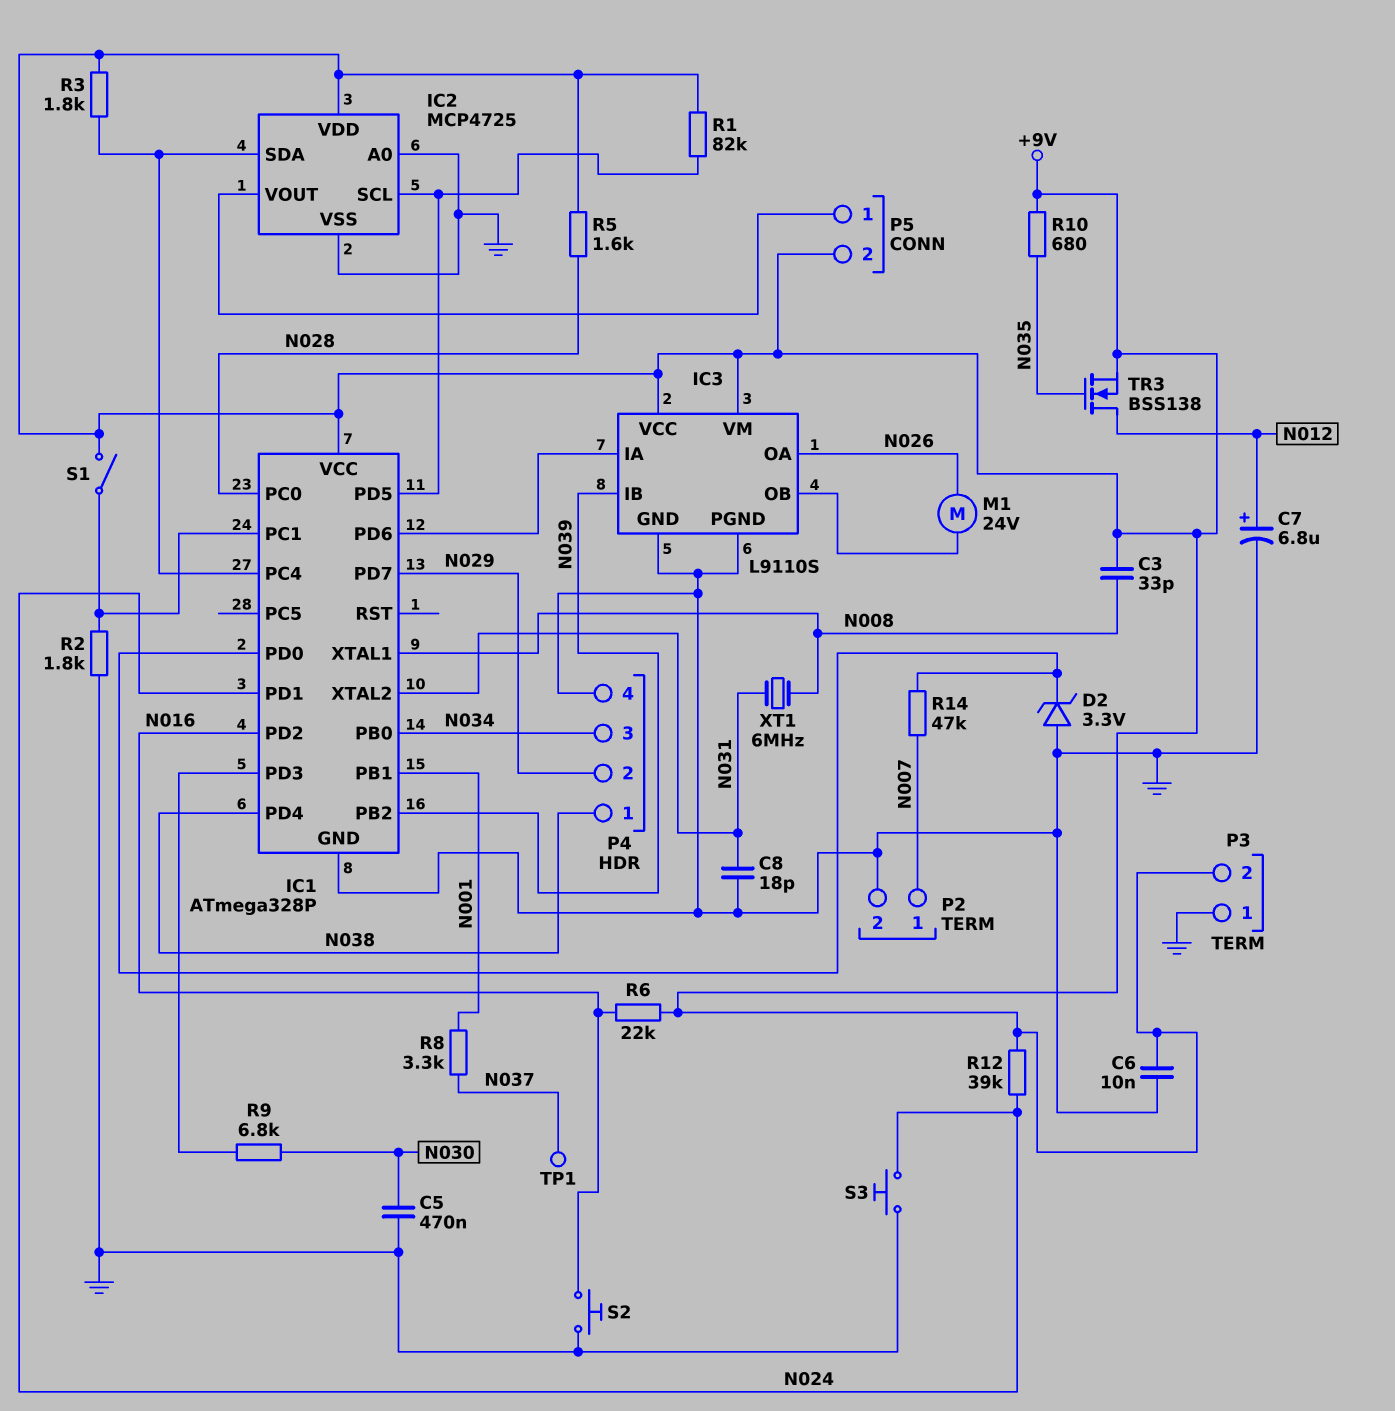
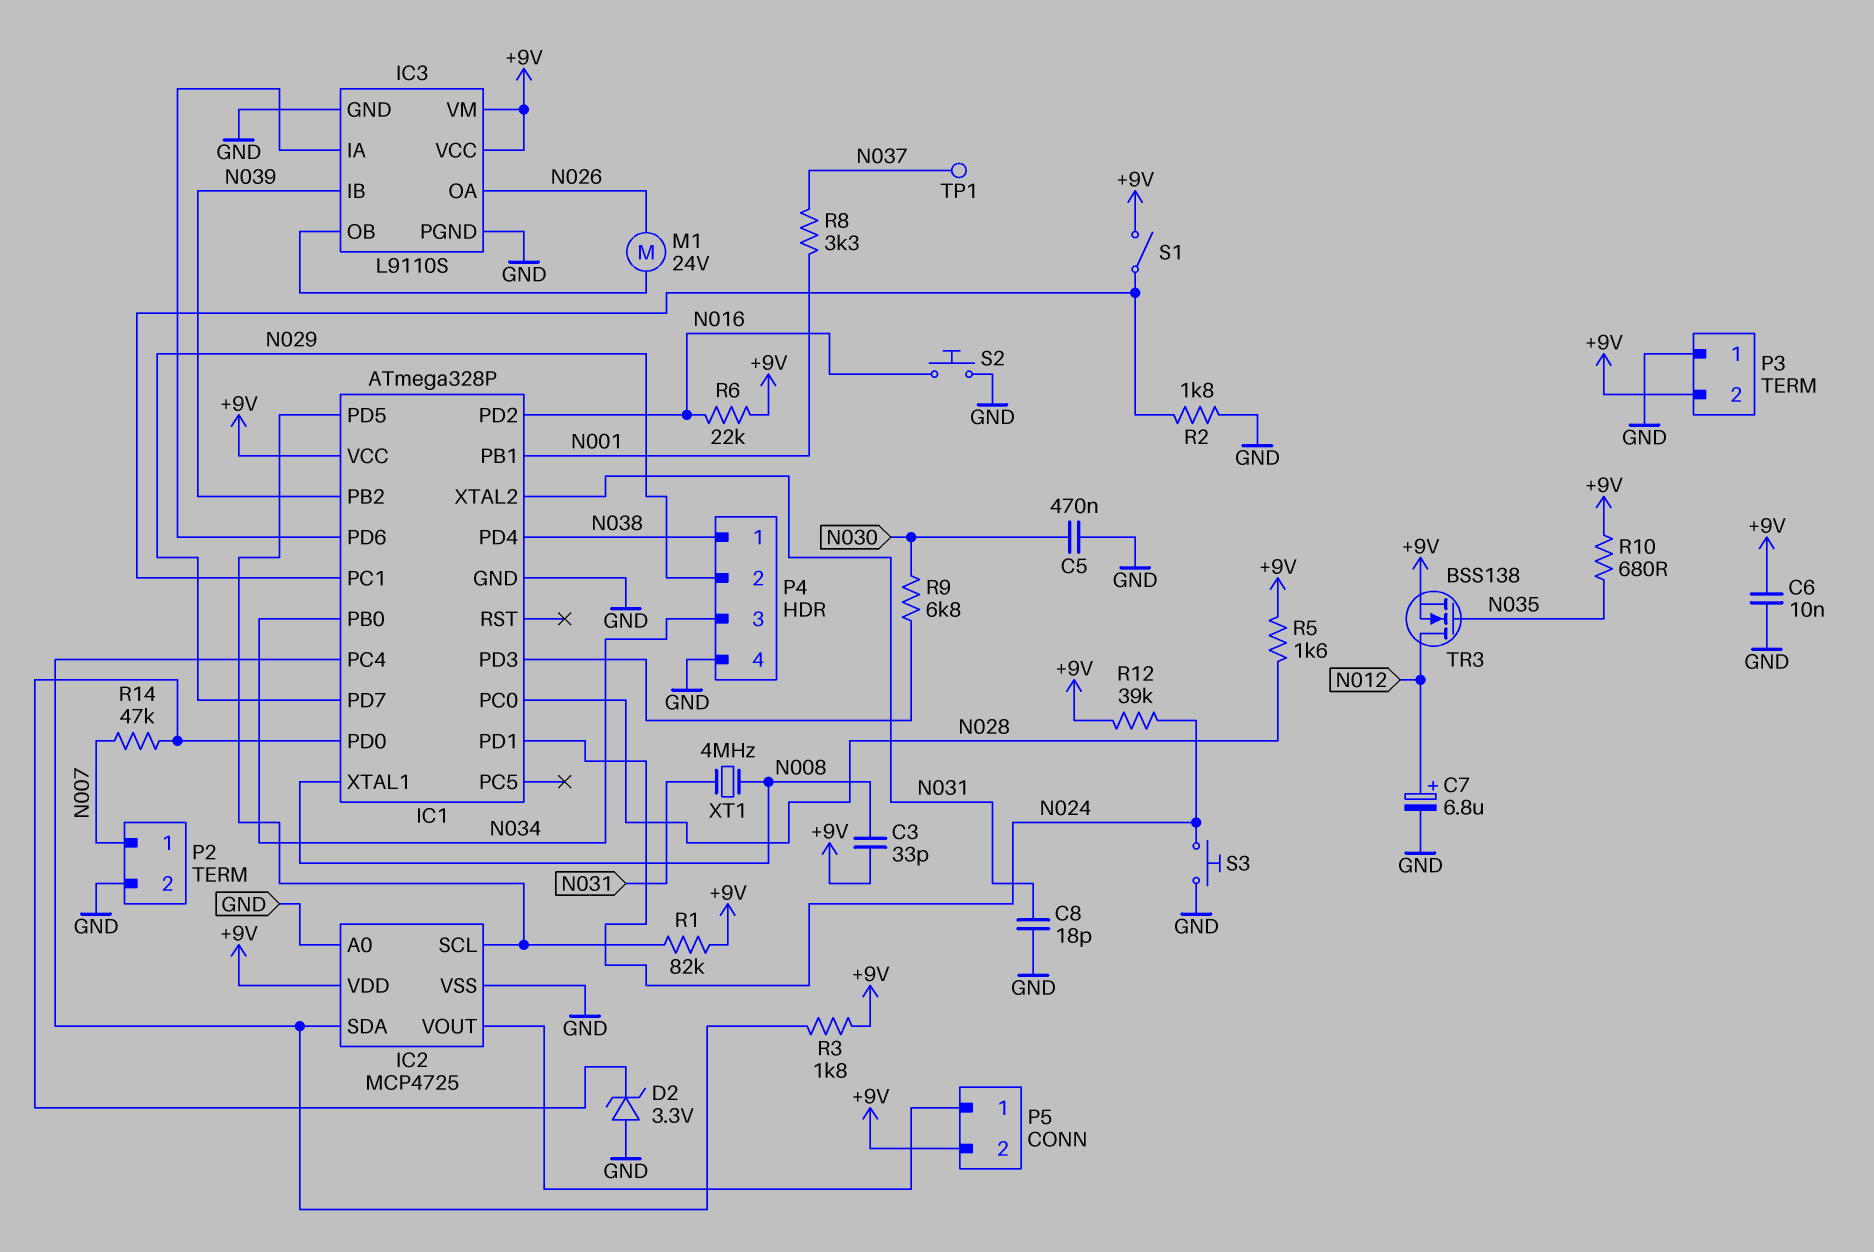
XT1: 6MHz (N008, N031) -> 4MHz (N008, N031)

